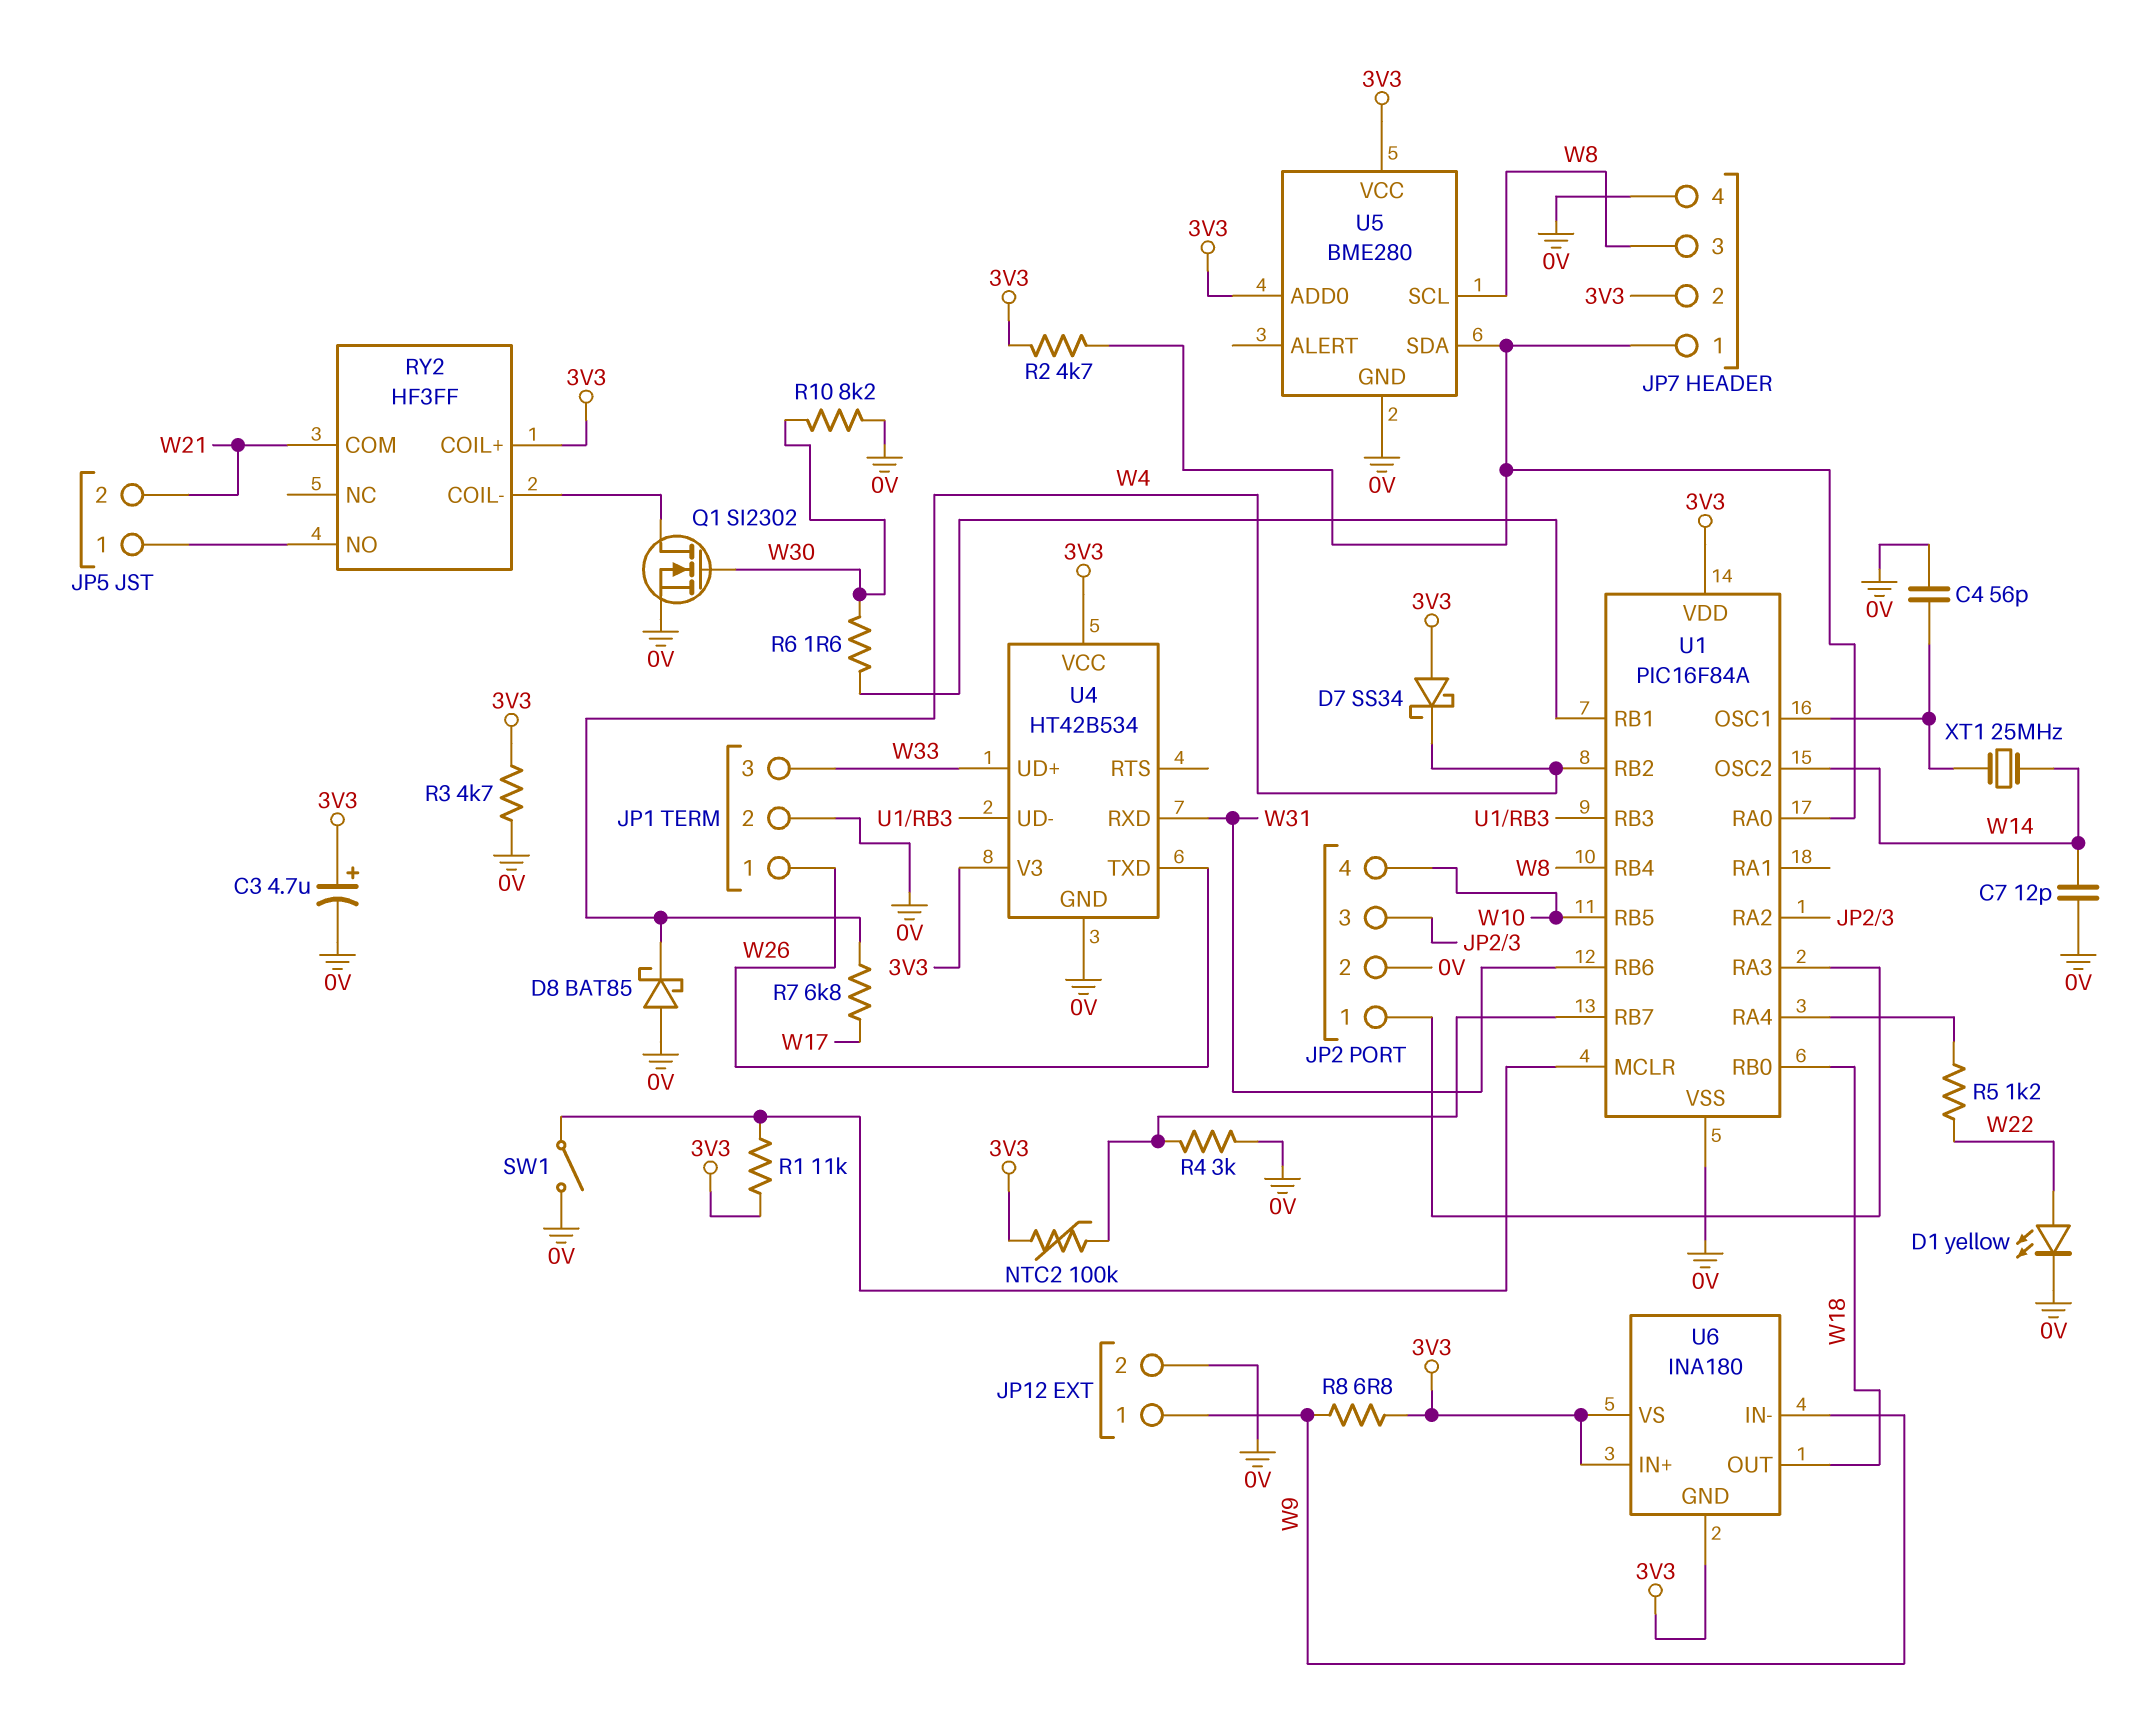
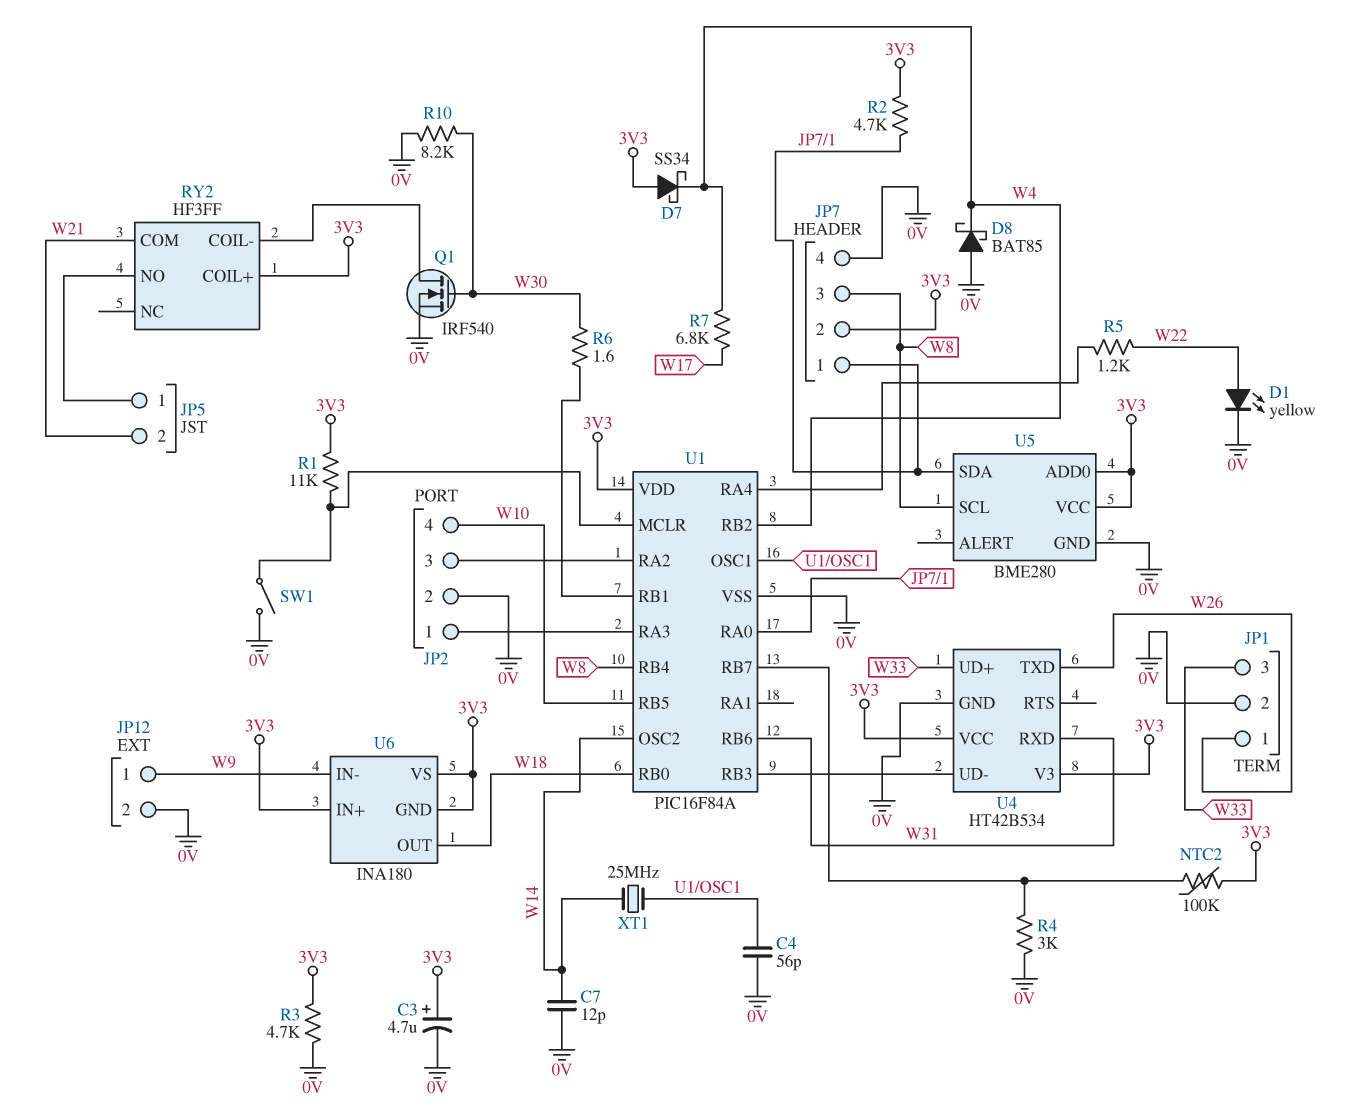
Q1: NMOS SI2302 (G W30, D RY2/COIL-, S 0V) -> NMOS IRF540 (G W30, D RY2/COIL-, S 0V)
R8: 6.8 (3V3, W9) -> none

